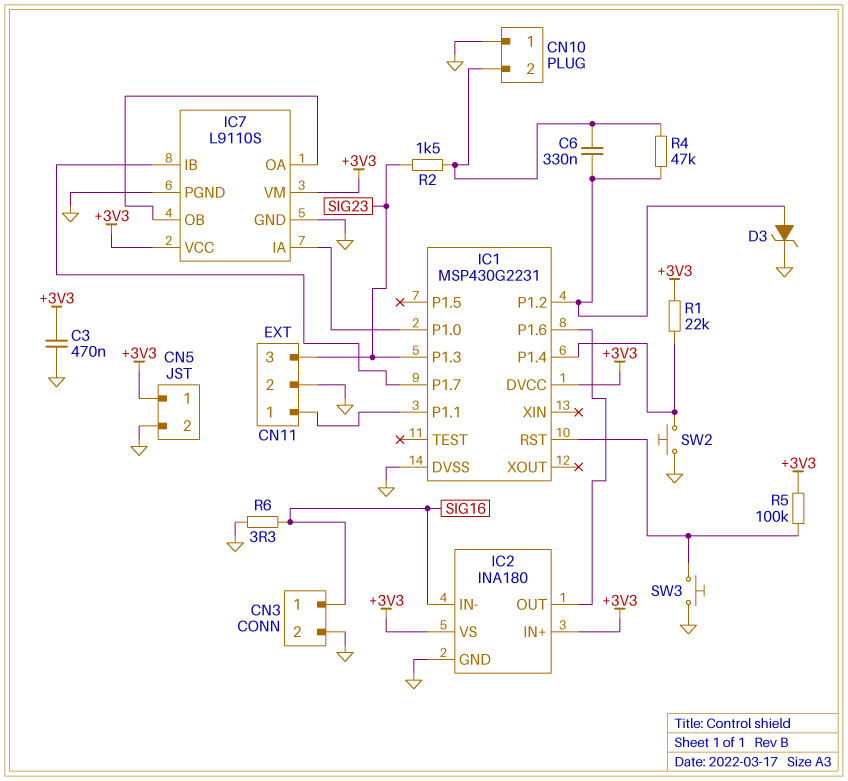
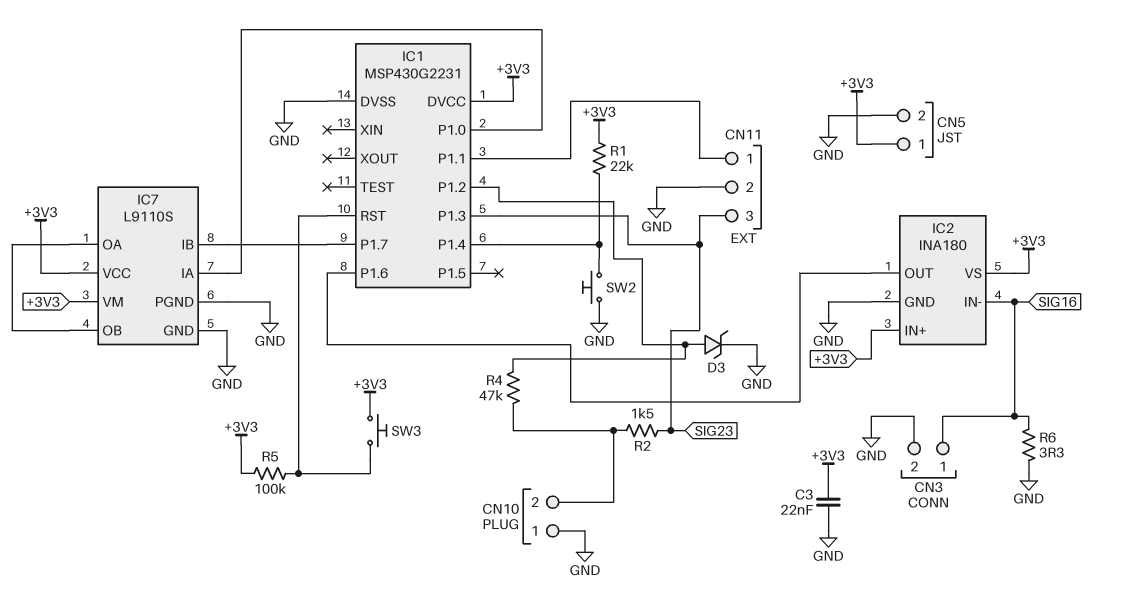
C3: 470nF (+3V3, GND) -> 22nF (+3V3, GND)
C6: 330nF (CN10/2, IC1/P1.2) -> none
SW3: button (GND, IC1/RST) -> button (+3V3, IC1/RST)

